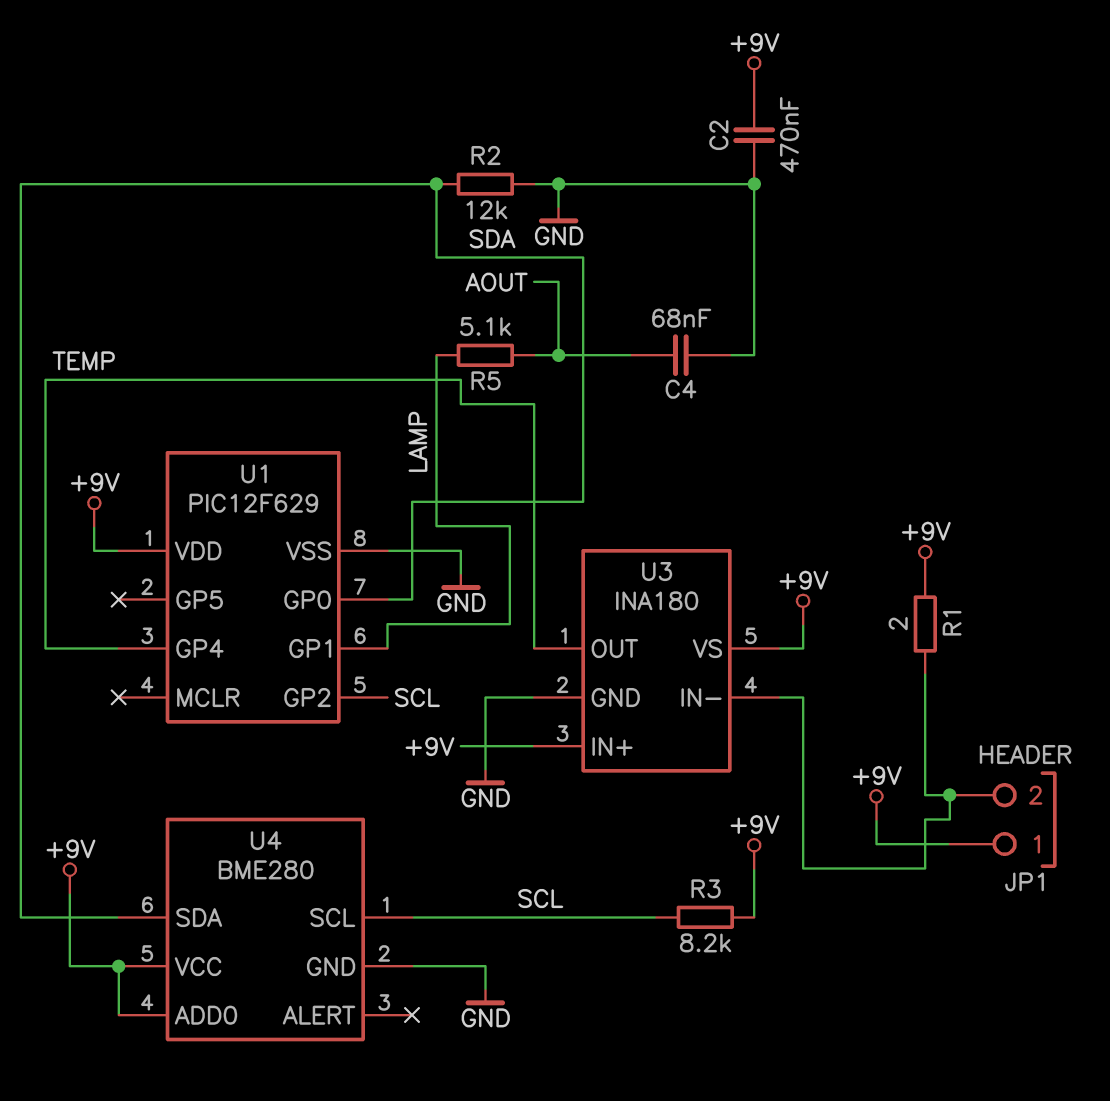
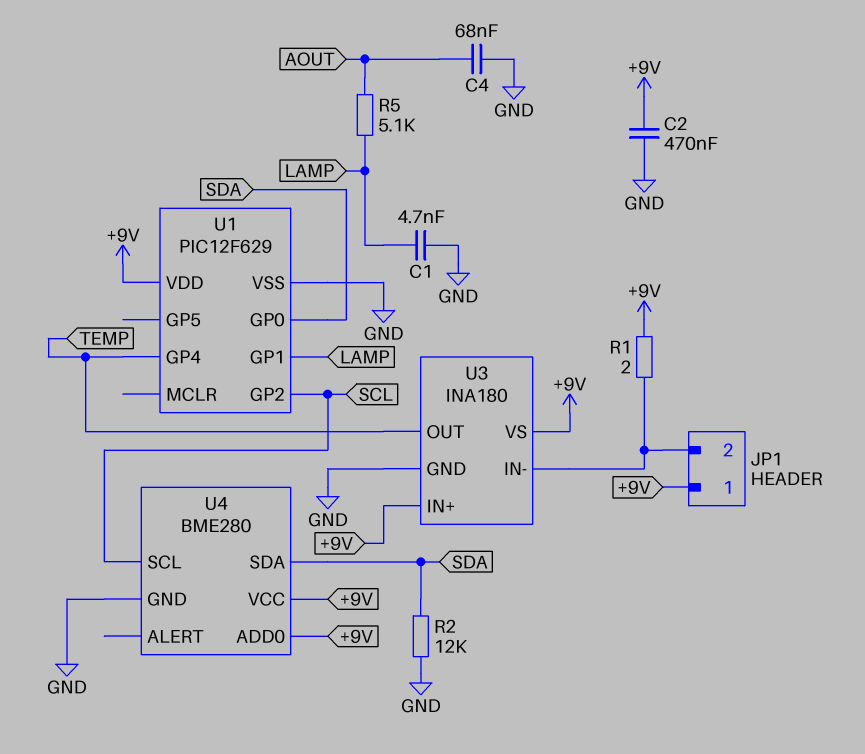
C1: none -> 4.7nF (GND, LAMP)
R3: 8.2k (+9V, SCL) -> none

